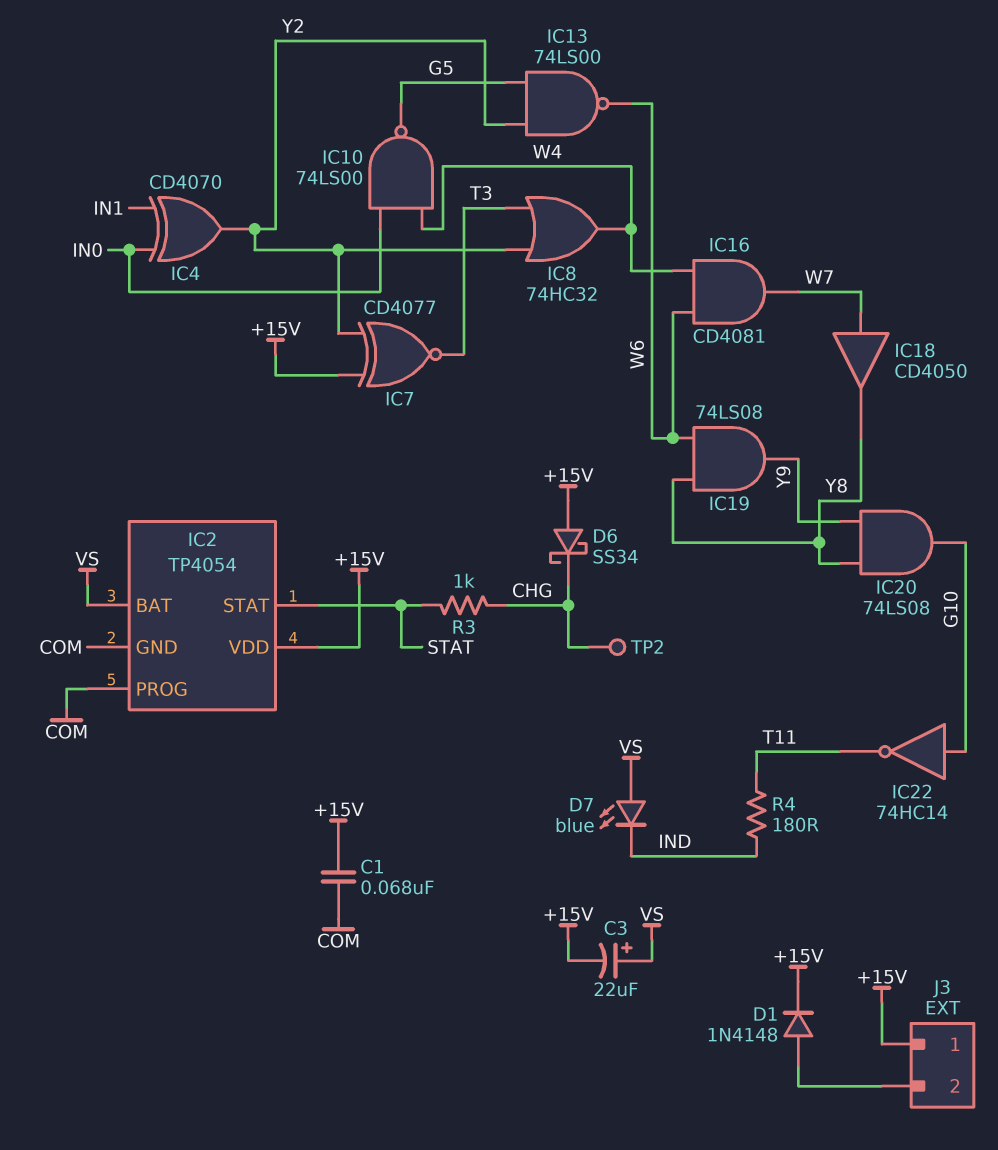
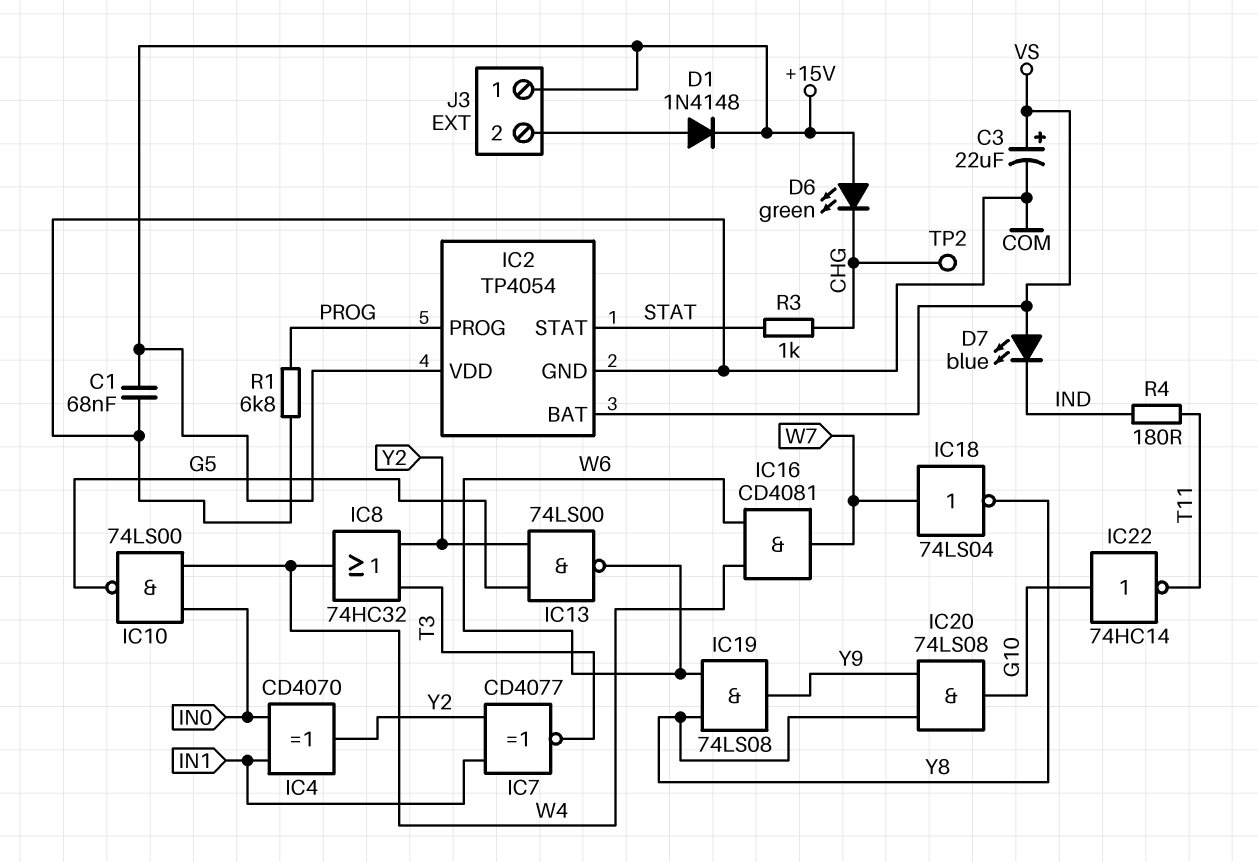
C3: 22uF (plus VS, minus +15V) -> 22uF (plus VS, minus COM)
D6: schottky SS34 (A +15V, K CHG) -> LED green (A +15V, K CHG)
IC2 pin PROG: COM -> PROG
IC7: XNOR CD4077 (in +15V, in Y2, out T3) -> XNOR CD4077 (in IN1, in Y2, out T3)
IC18: buffer CD4050 (in W7, out Y8) -> NOT 74LS04 (in W7, out Y8)
R1: none -> 6.8k (COM, PROG)

